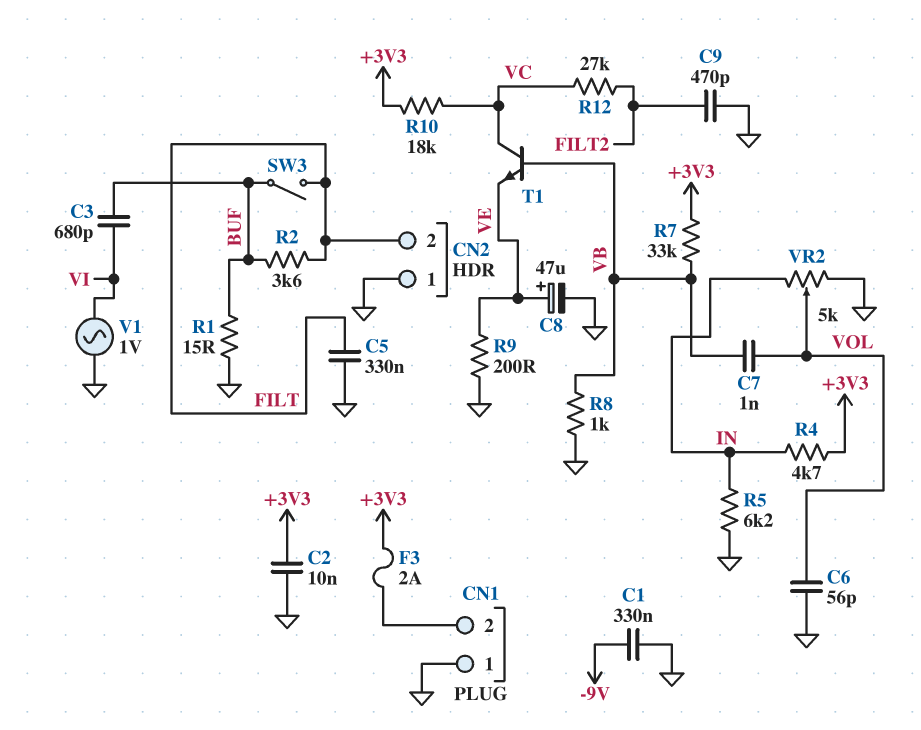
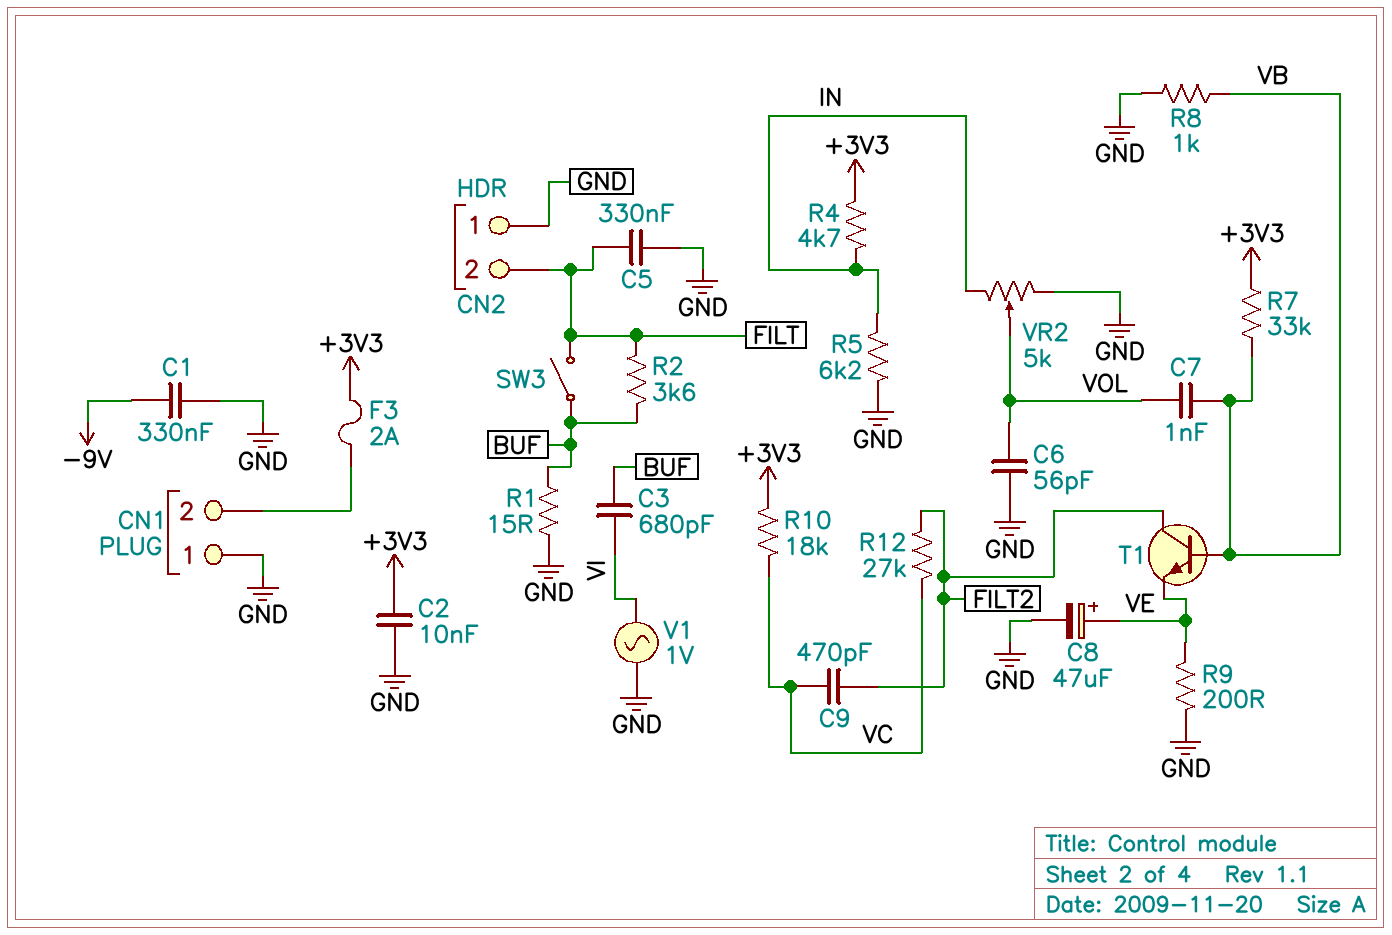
C9: 470pF (FILT2, GND) -> 470pF (FILT2, VC)
T1: NPN (B VB, C VC, E VE) -> NPN (B VB, C FILT2, E VE)

